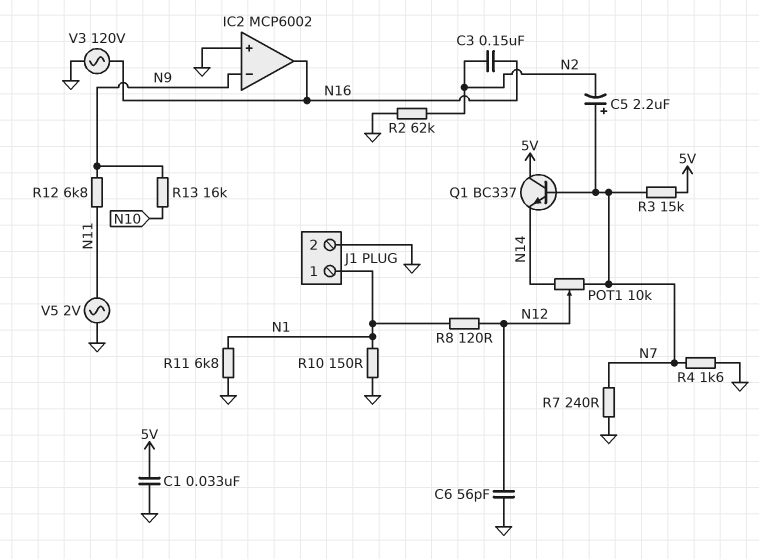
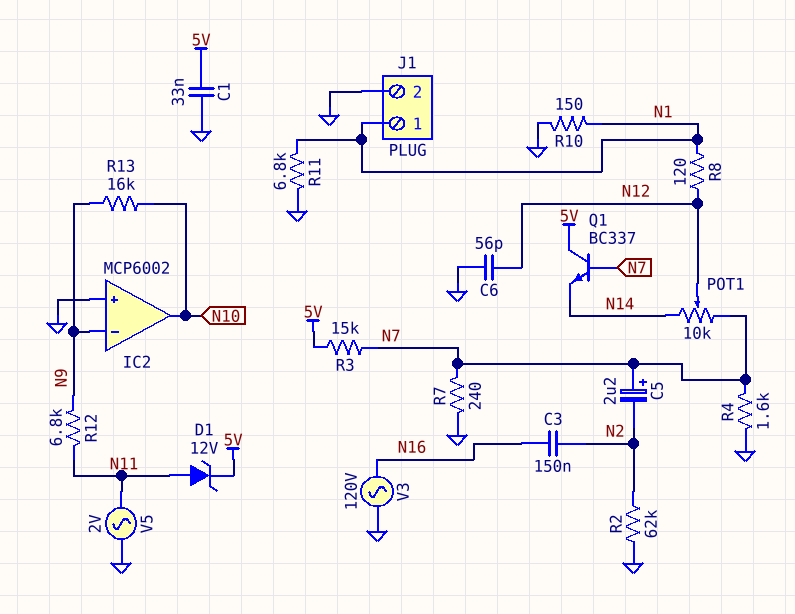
D1: none -> zener 12V (A N11, K 5V)
IC2 pin out: N16 -> N10

